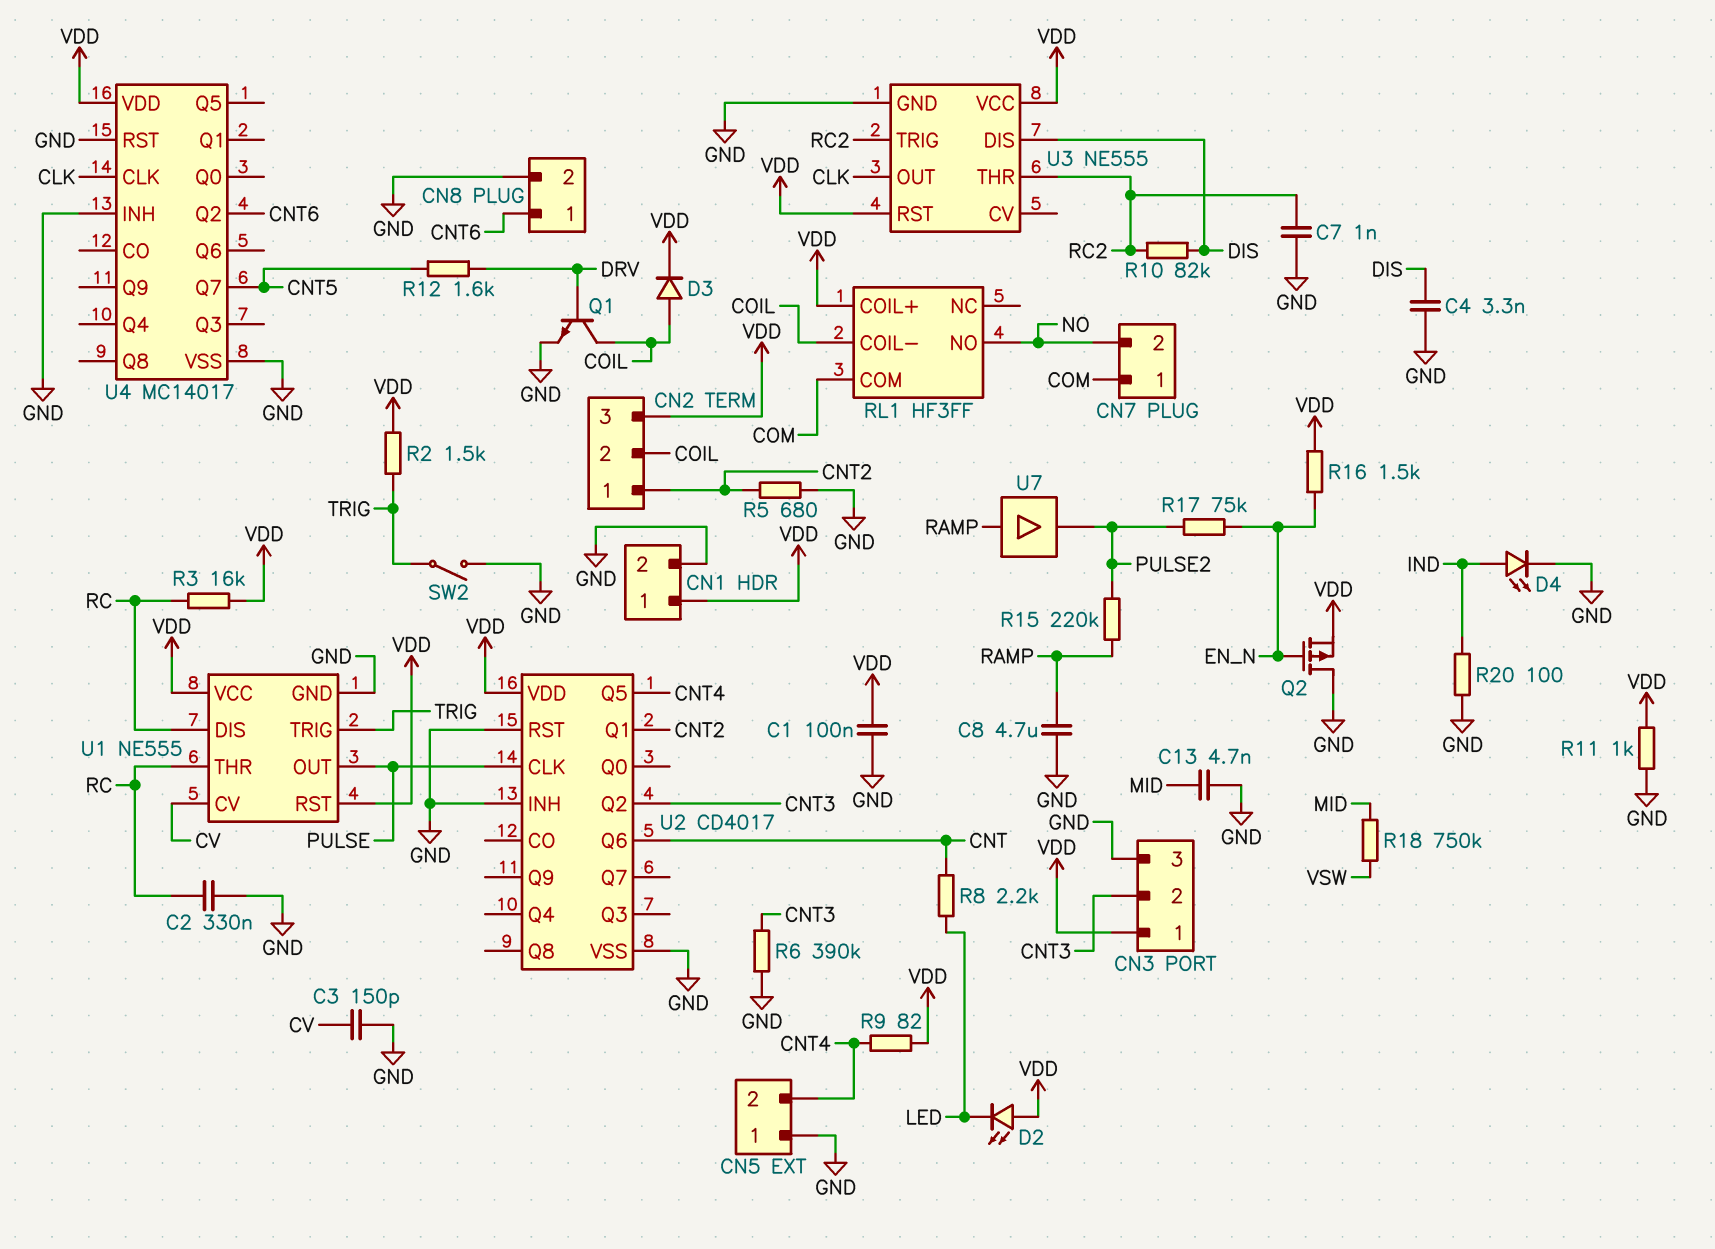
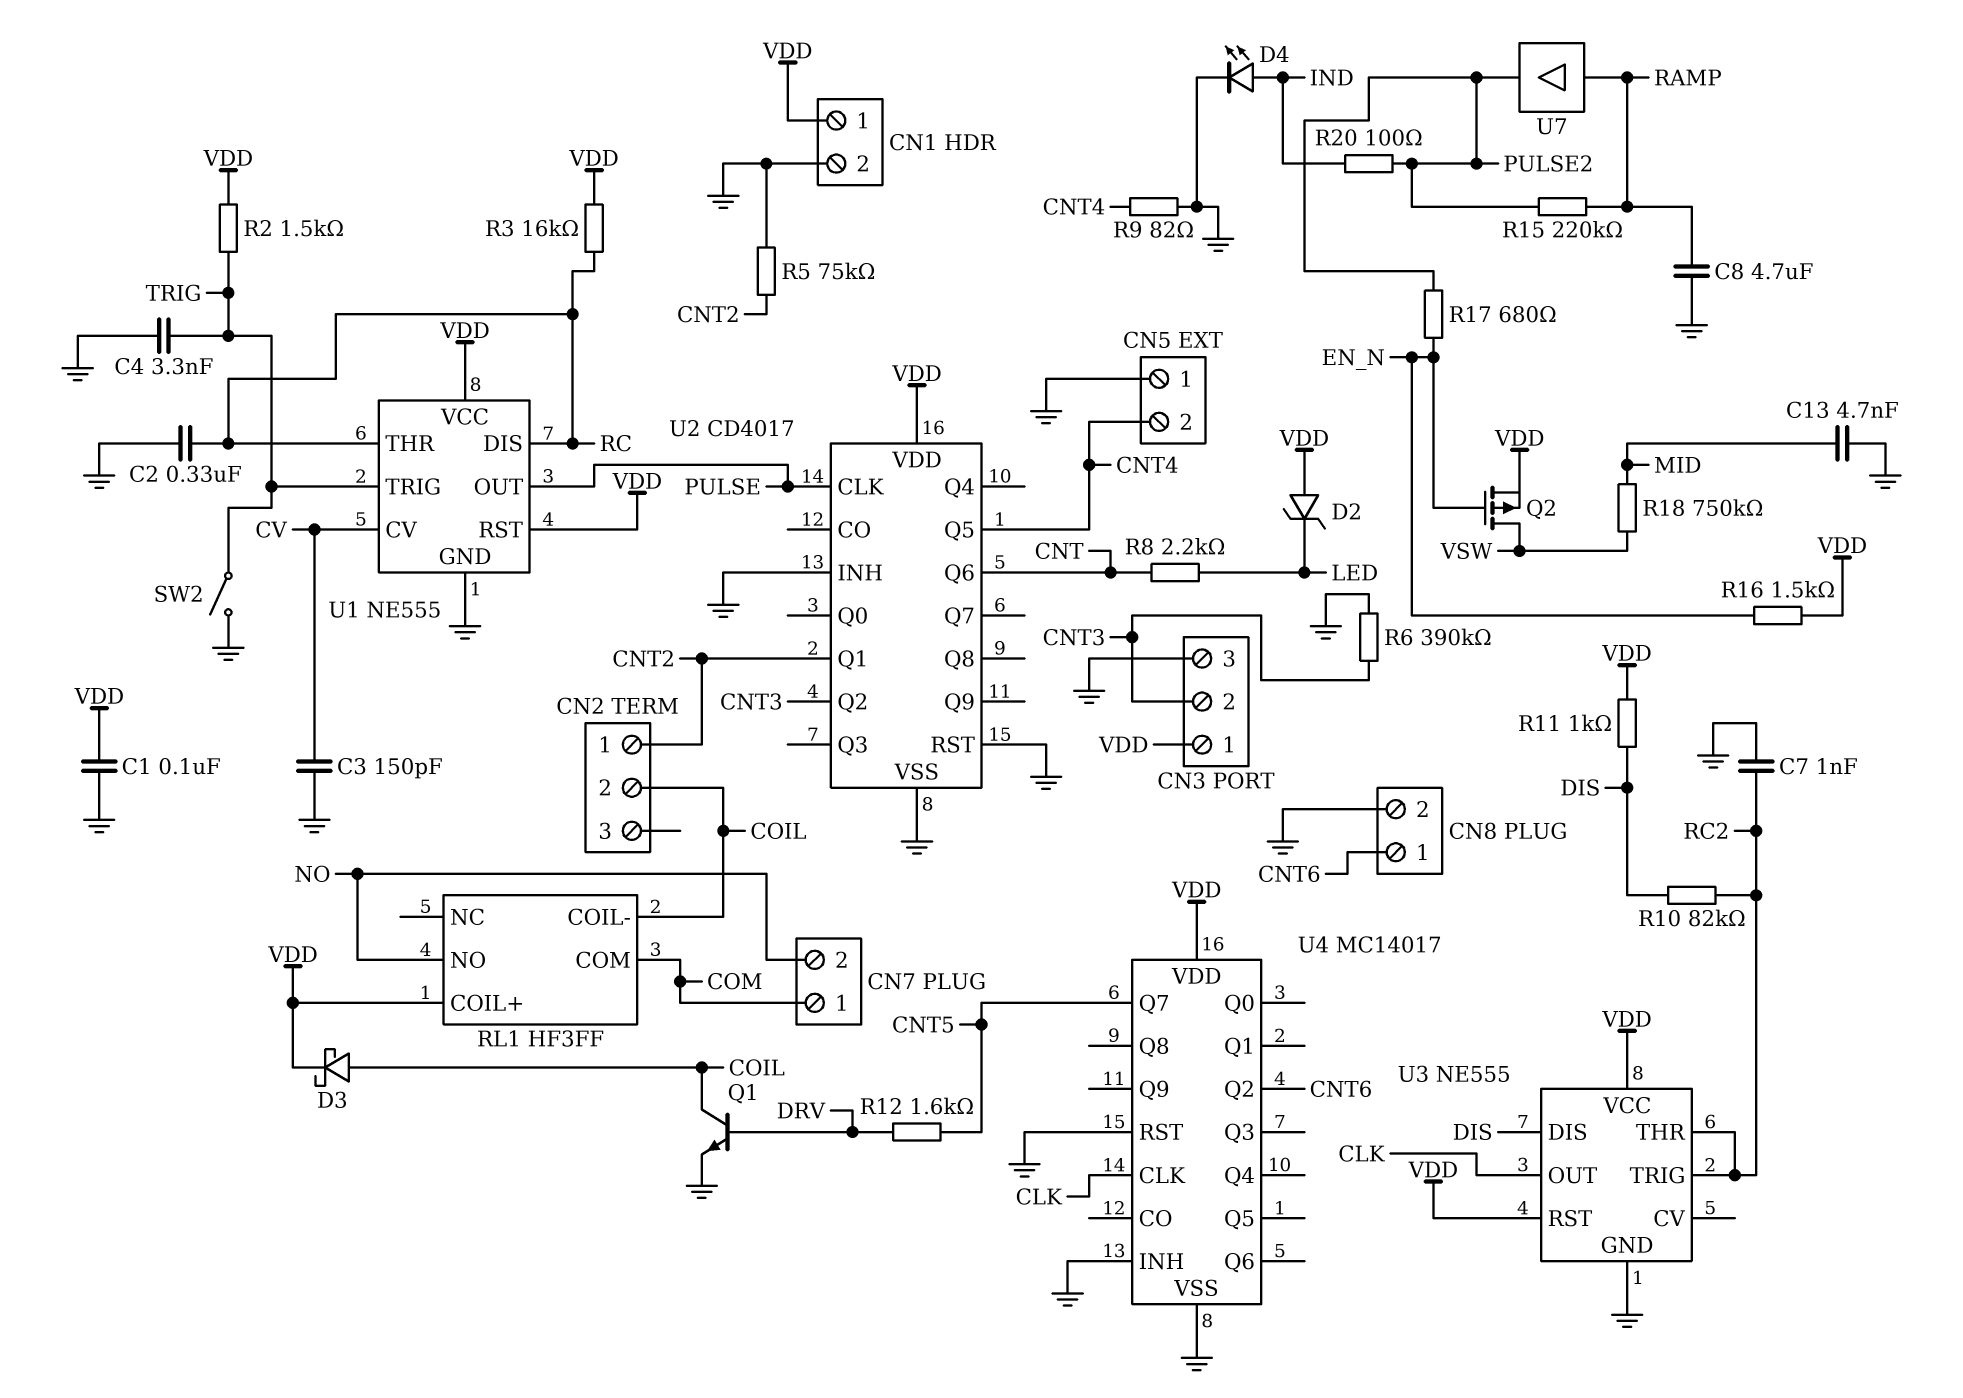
C4: 3.3nF (DIS, GND) -> 3.3nF (GND, TRIG)
CN2 pin 3: VDD -> none
D2: LED (A VDD, K LED) -> zener (A VDD, K LED)
D3: diode (A COIL, K VDD) -> schottky (A COIL, K VDD)
Q2: PMOS (G EN_N, D GND, S VDD) -> PMOS (G EN_N, D VSW, S VDD)
R5: 680 (CNT2, GND) -> 75k (CNT2, GND)
R9: 82 (CNT4, VDD) -> 82 (CNT4, GND)
R11: 1k (GND, VDD) -> 1k (DIS, VDD)
R17: 75k (EN_N, PULSE2) -> 680 (EN_N, PULSE2)
R20: 100 (GND, IND) -> 100 (IND, PULSE2)

